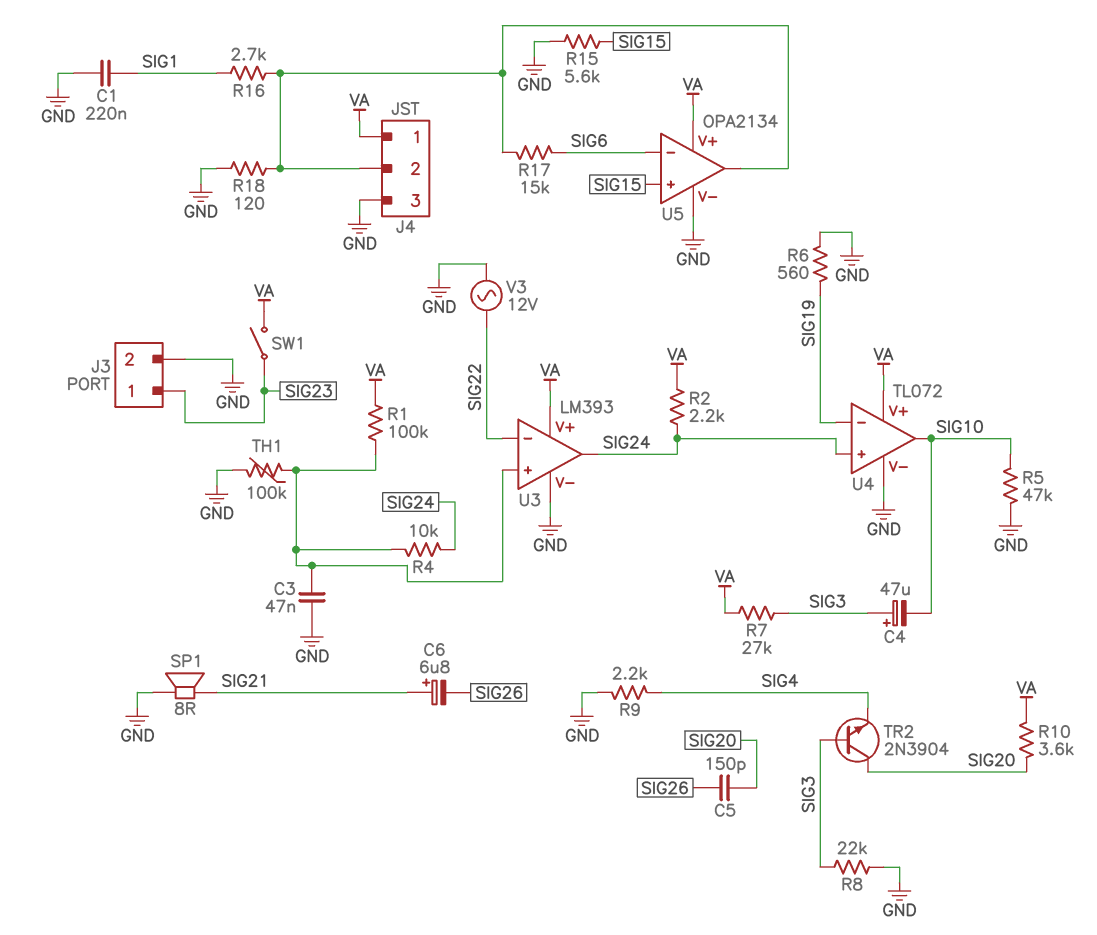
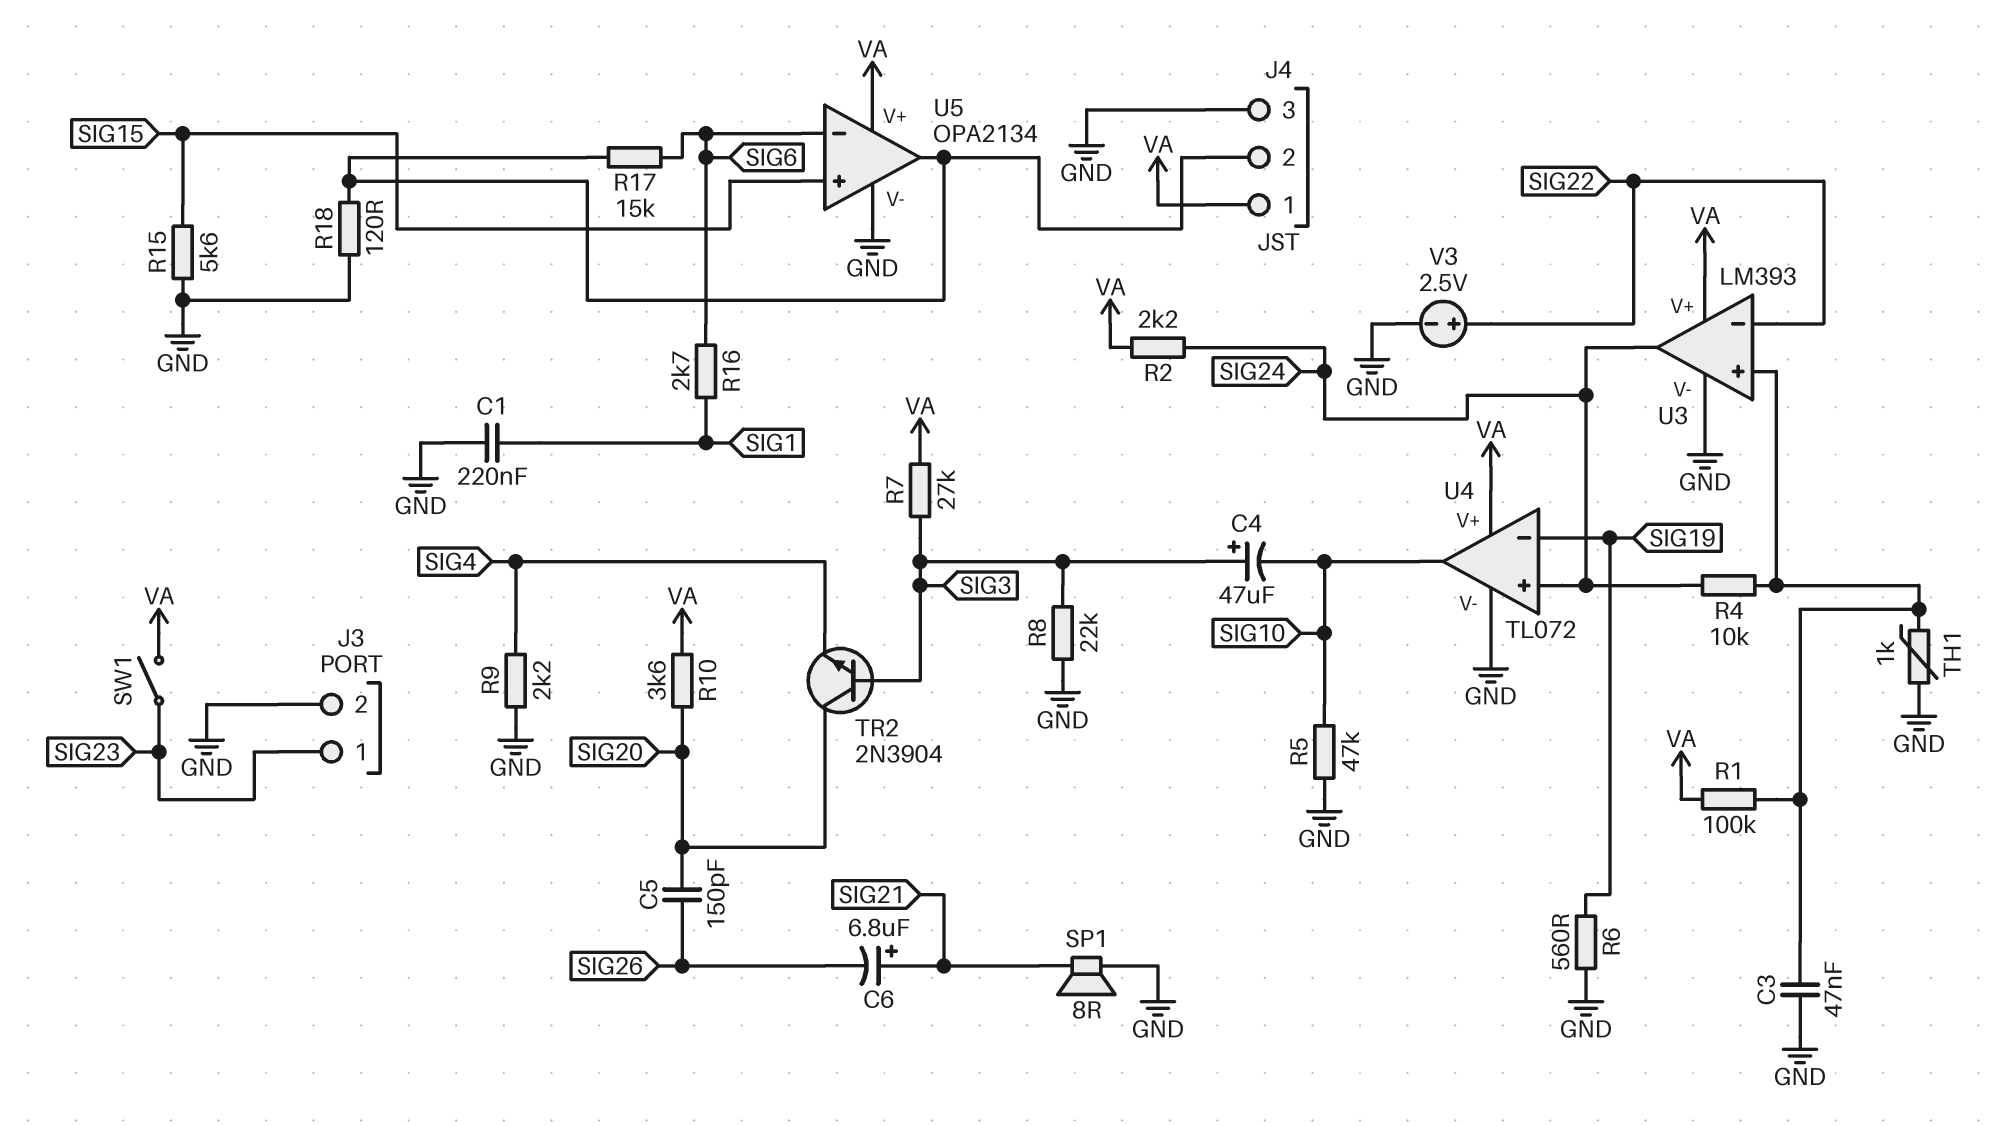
R16: 2.7k (J4/2, SIG1) -> 2.7k (SIG1, SIG6)
TH1: 100k (GND, U3/in+) -> 1k (GND, U3/in+)
V3: AC 12V (GND, SIG22) -> 2.5V (plus SIG22, minus GND)

